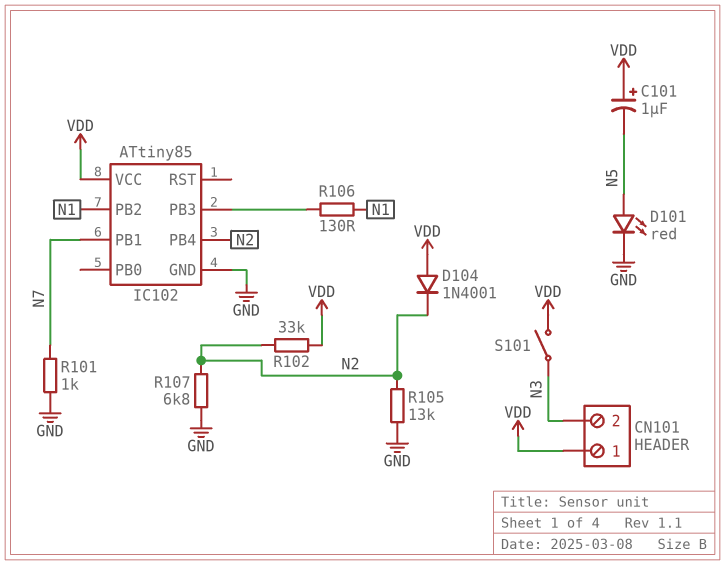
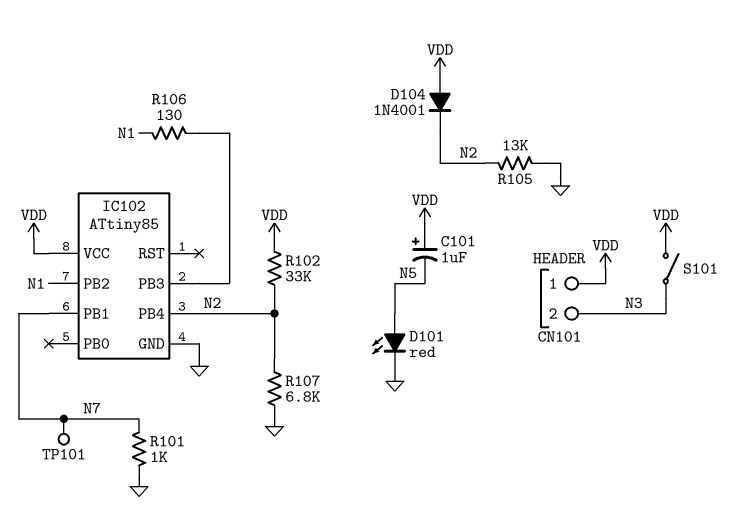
TP101: none -> test point (N7)

